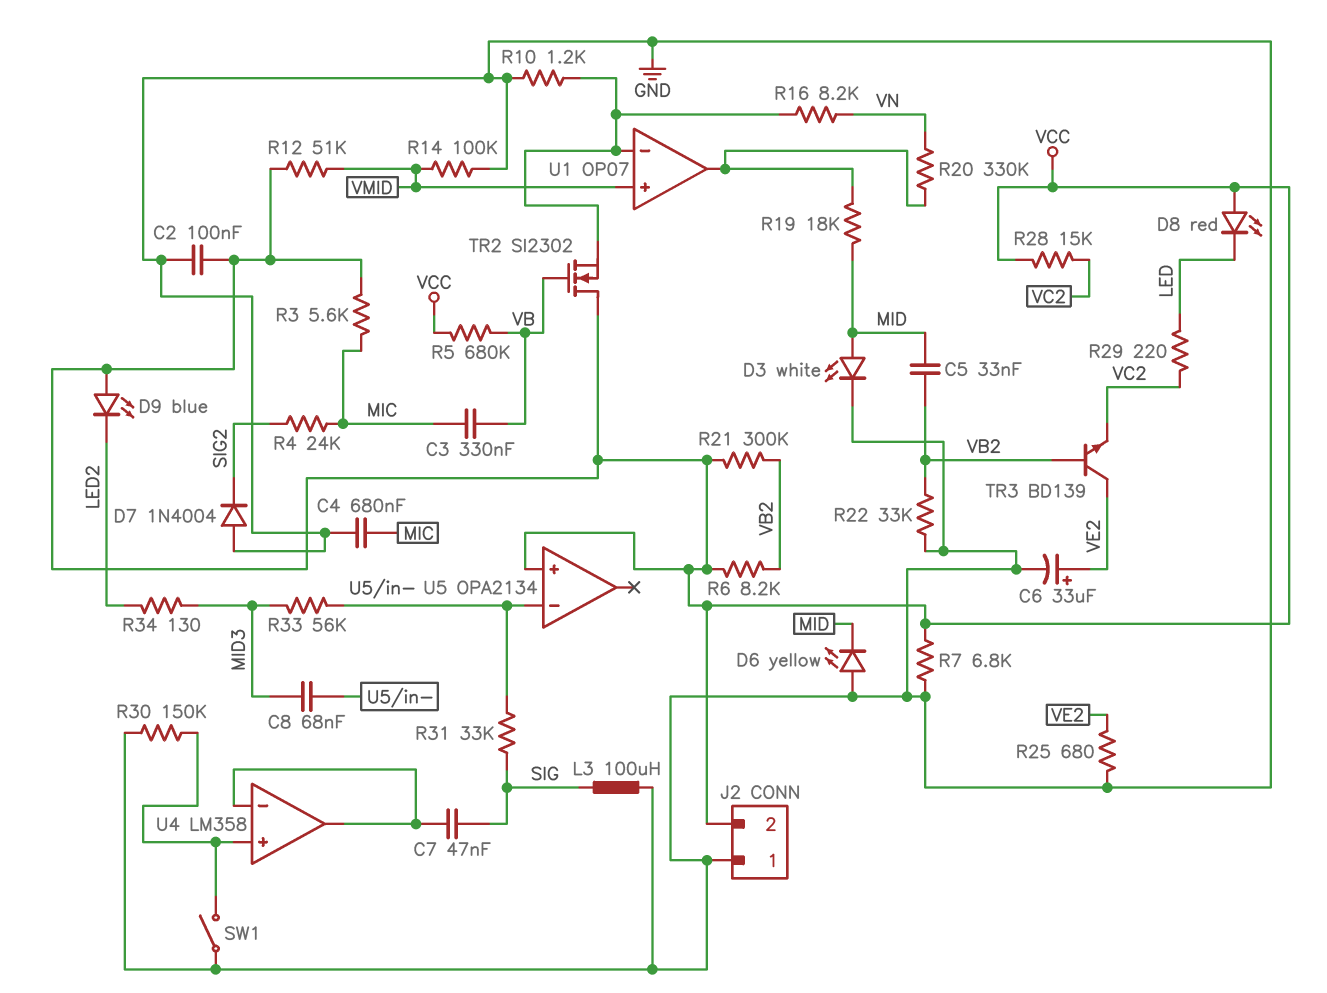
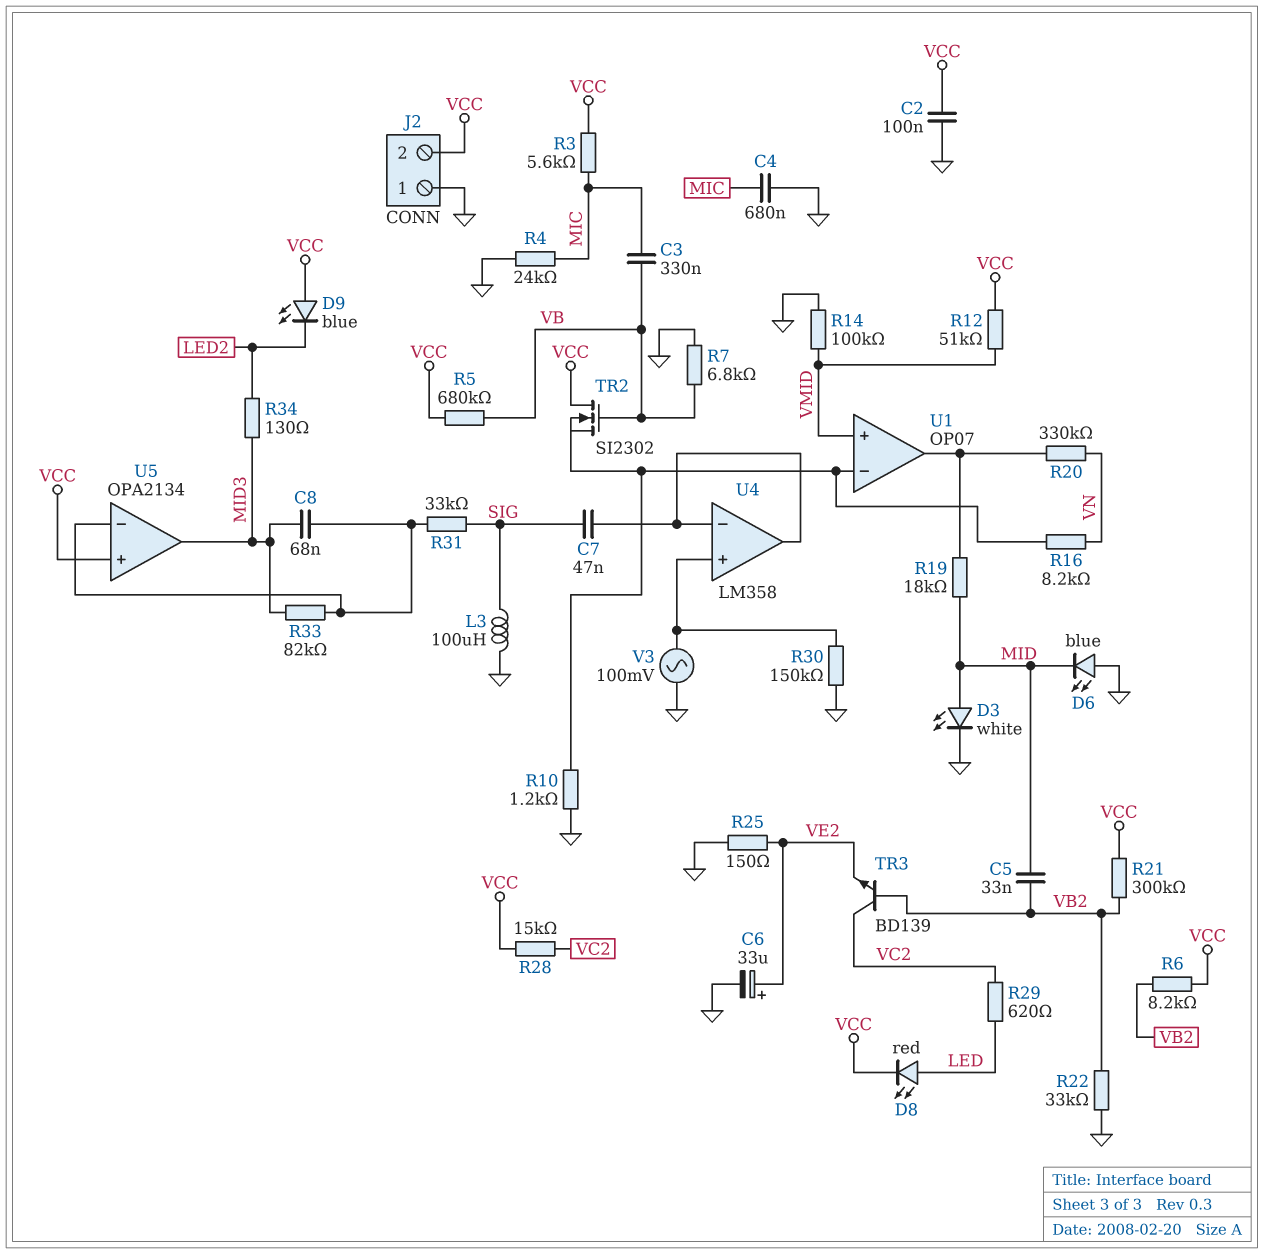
D6: LED yellow (A GND, K MID) -> LED blue (A GND, K MID)
D7: diode 1N4004 (A GND, K SIG2) -> none
D8: LED red (A VCC, K LED) -> LED red (A LED, K VCC)
R4: 24k (MIC, SIG2) -> 24k (GND, MIC)
R7: 6.8k (GND, VCC) -> 6.8k (GND, VB)
R25: 680 (GND, VE2) -> 150 (GND, VE2)
R29: 220 (LED, VC2) -> 620 (LED, VC2)
R33: 56k (MID3, U5/in-) -> 82k (MID3, U5/in-)
SW1: switch (GND, U4/in+) -> none
TR3: NPN BD139 (B VB2, C VE2, E VC2) -> NPN BD139 (B VB2, C VC2, E VE2)
U5 pin out: none -> MID3
V3: none -> AC 100mV (GND, U4/in+)

